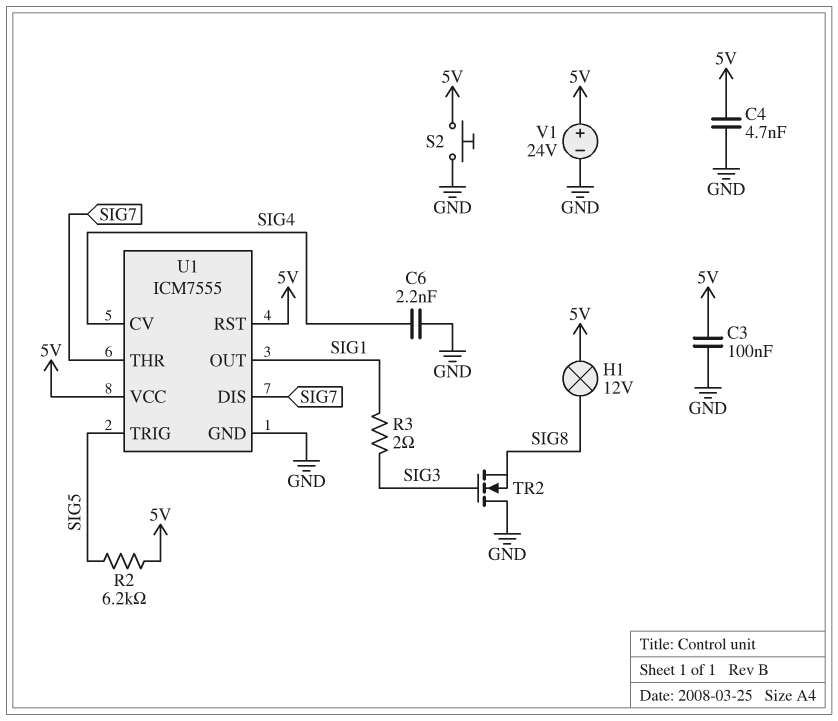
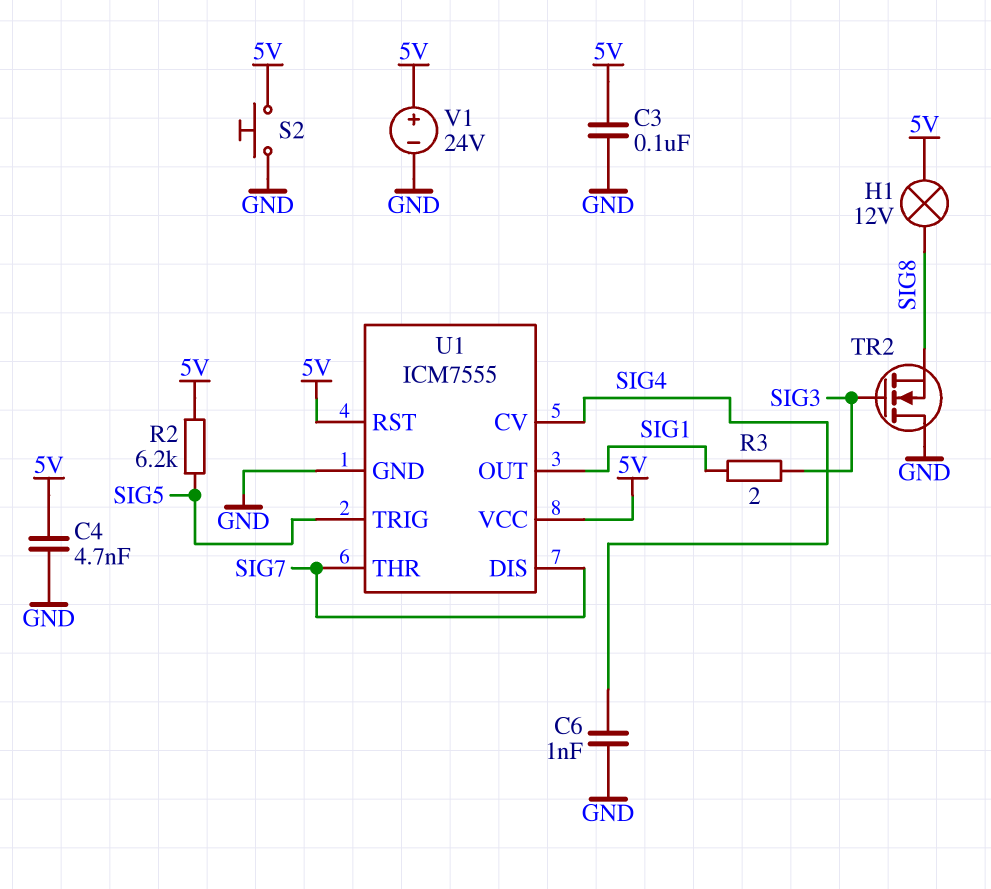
C6: 2.2nF (GND, SIG4) -> 1nF (GND, SIG4)

